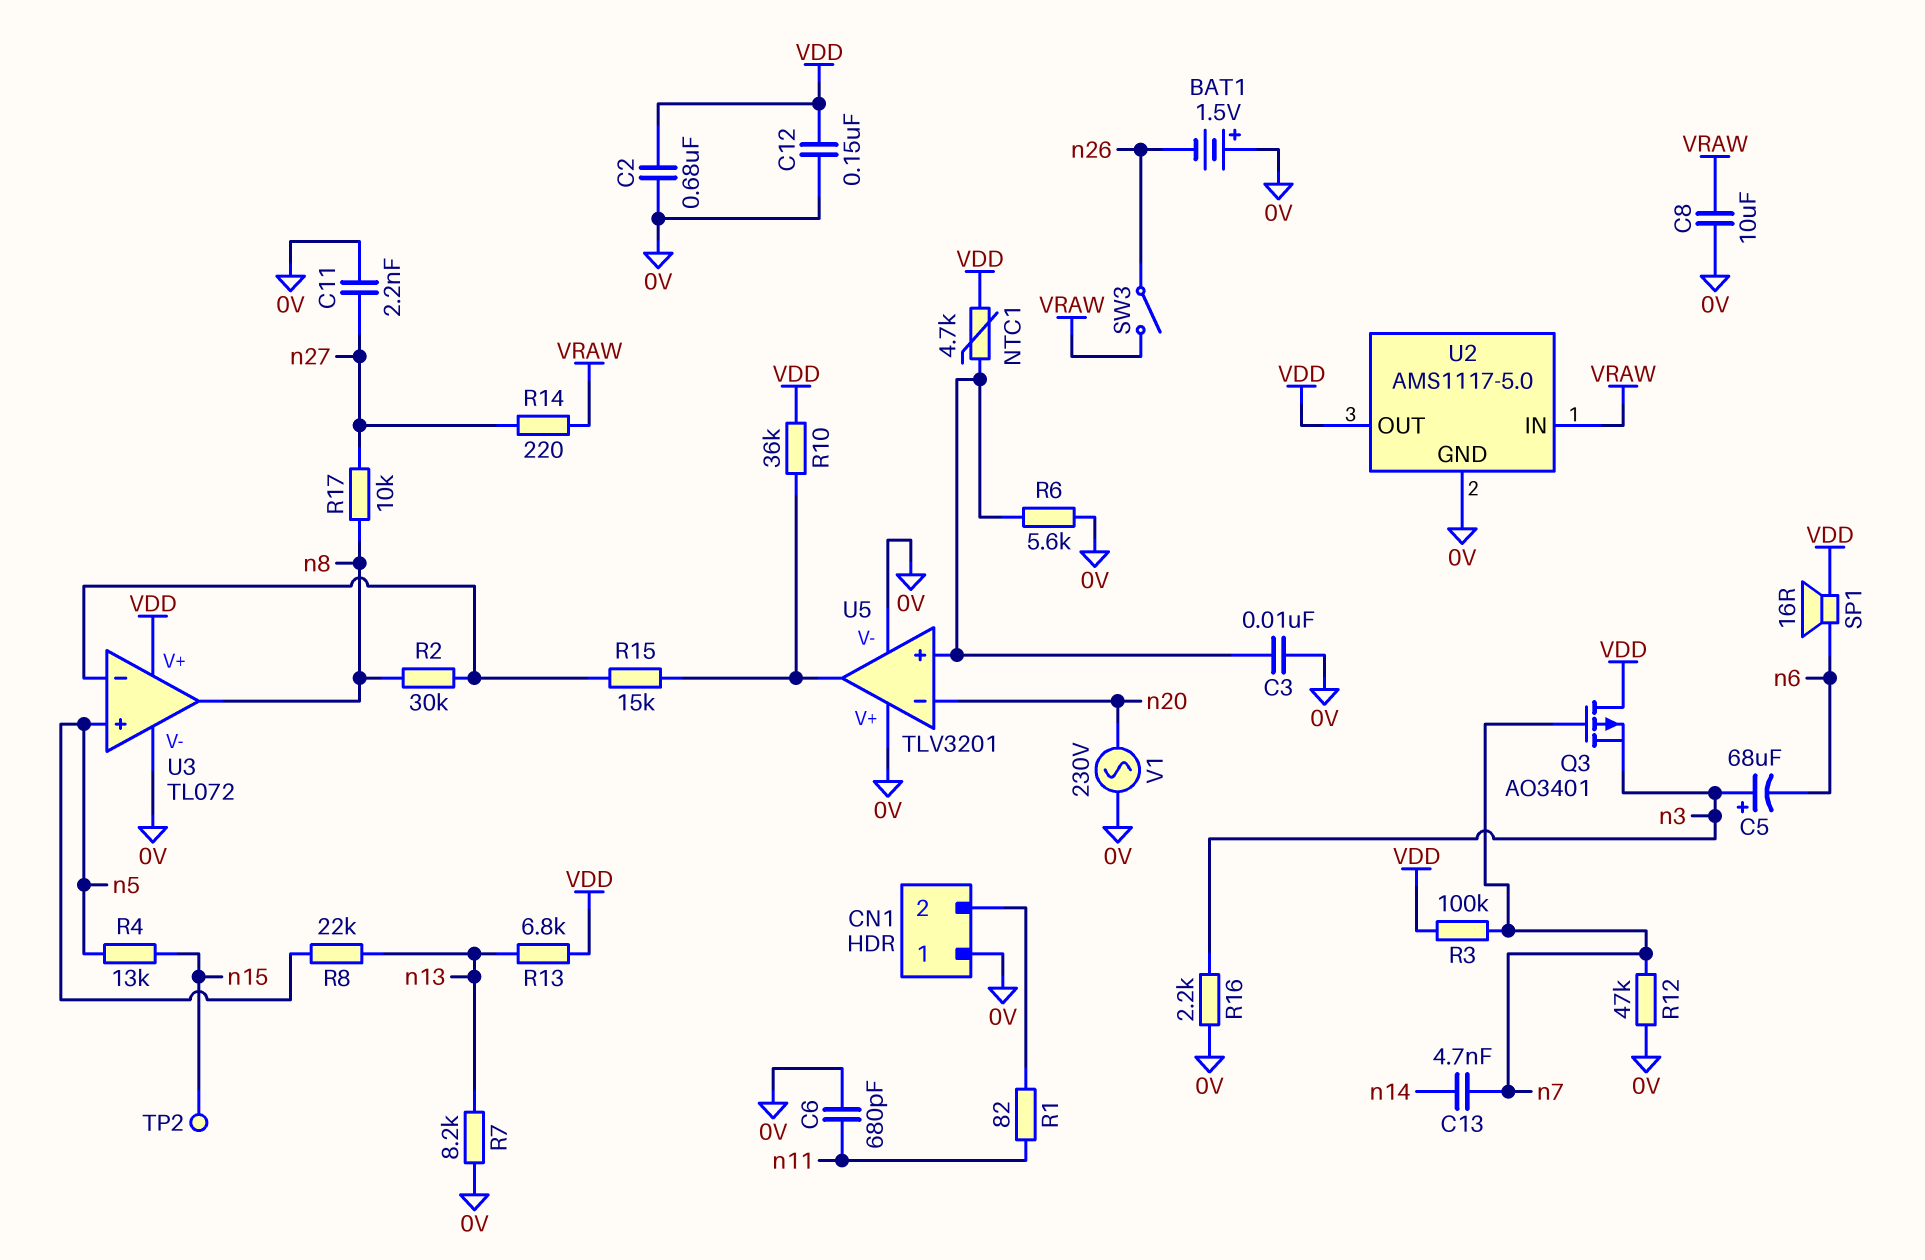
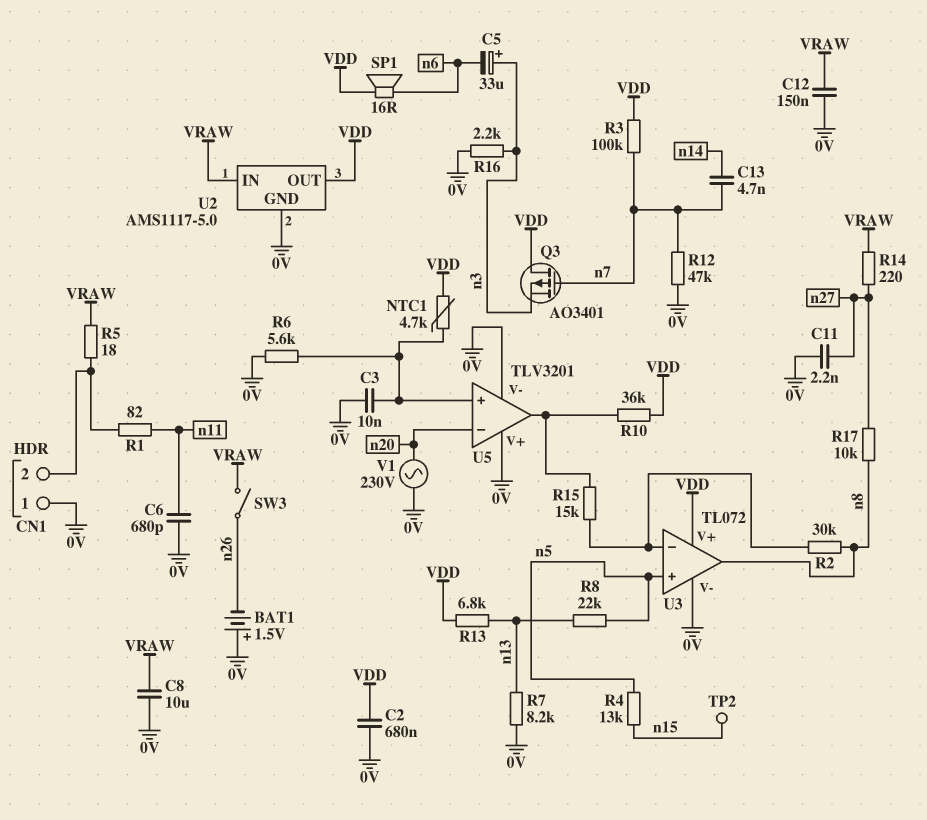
C5: 68uF (plus n3, minus n6) -> 33uF (plus n3, minus n6)
C12: 150nF (0V, VDD) -> 150nF (0V, VRAW)
R5: none -> 18 (CN1/2, VRAW)

